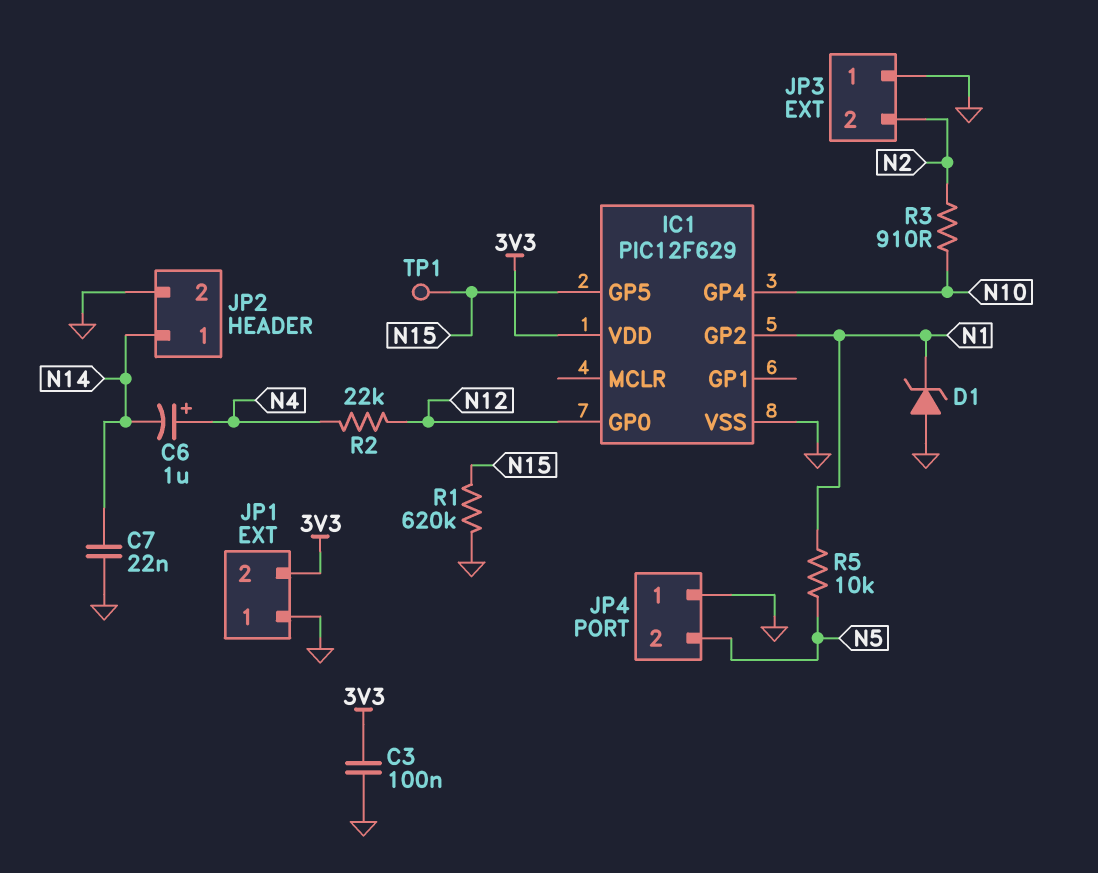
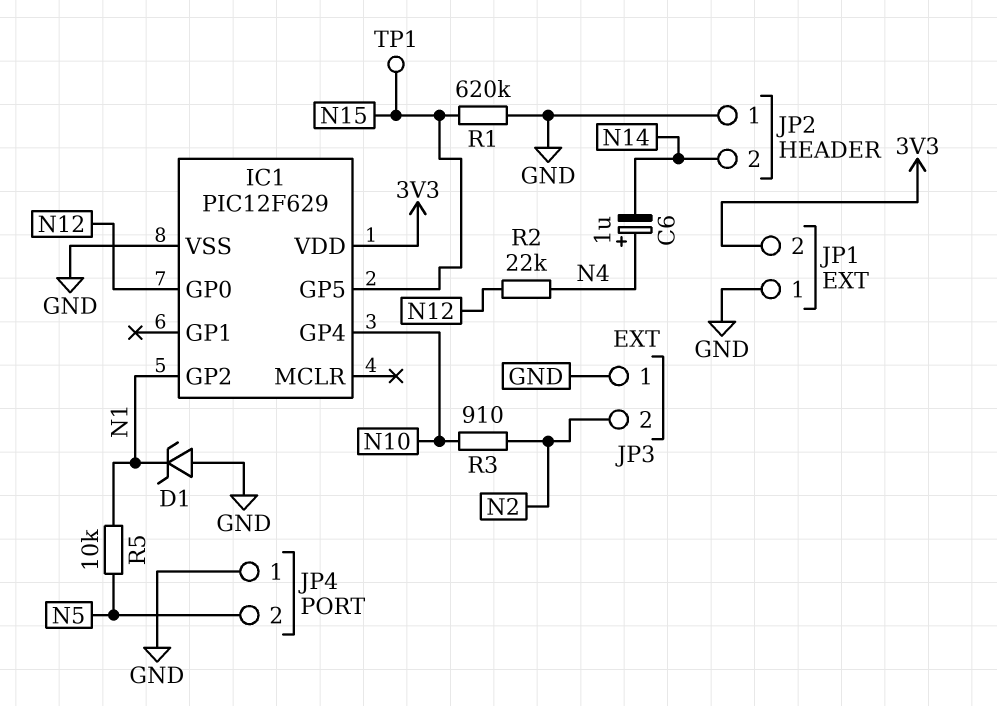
C3: 100nF (3V3, GND) -> none
C7: 22nF (GND, N14) -> none
JP2 pin 1: N14 -> GND
JP2 pin 2: GND -> N14

